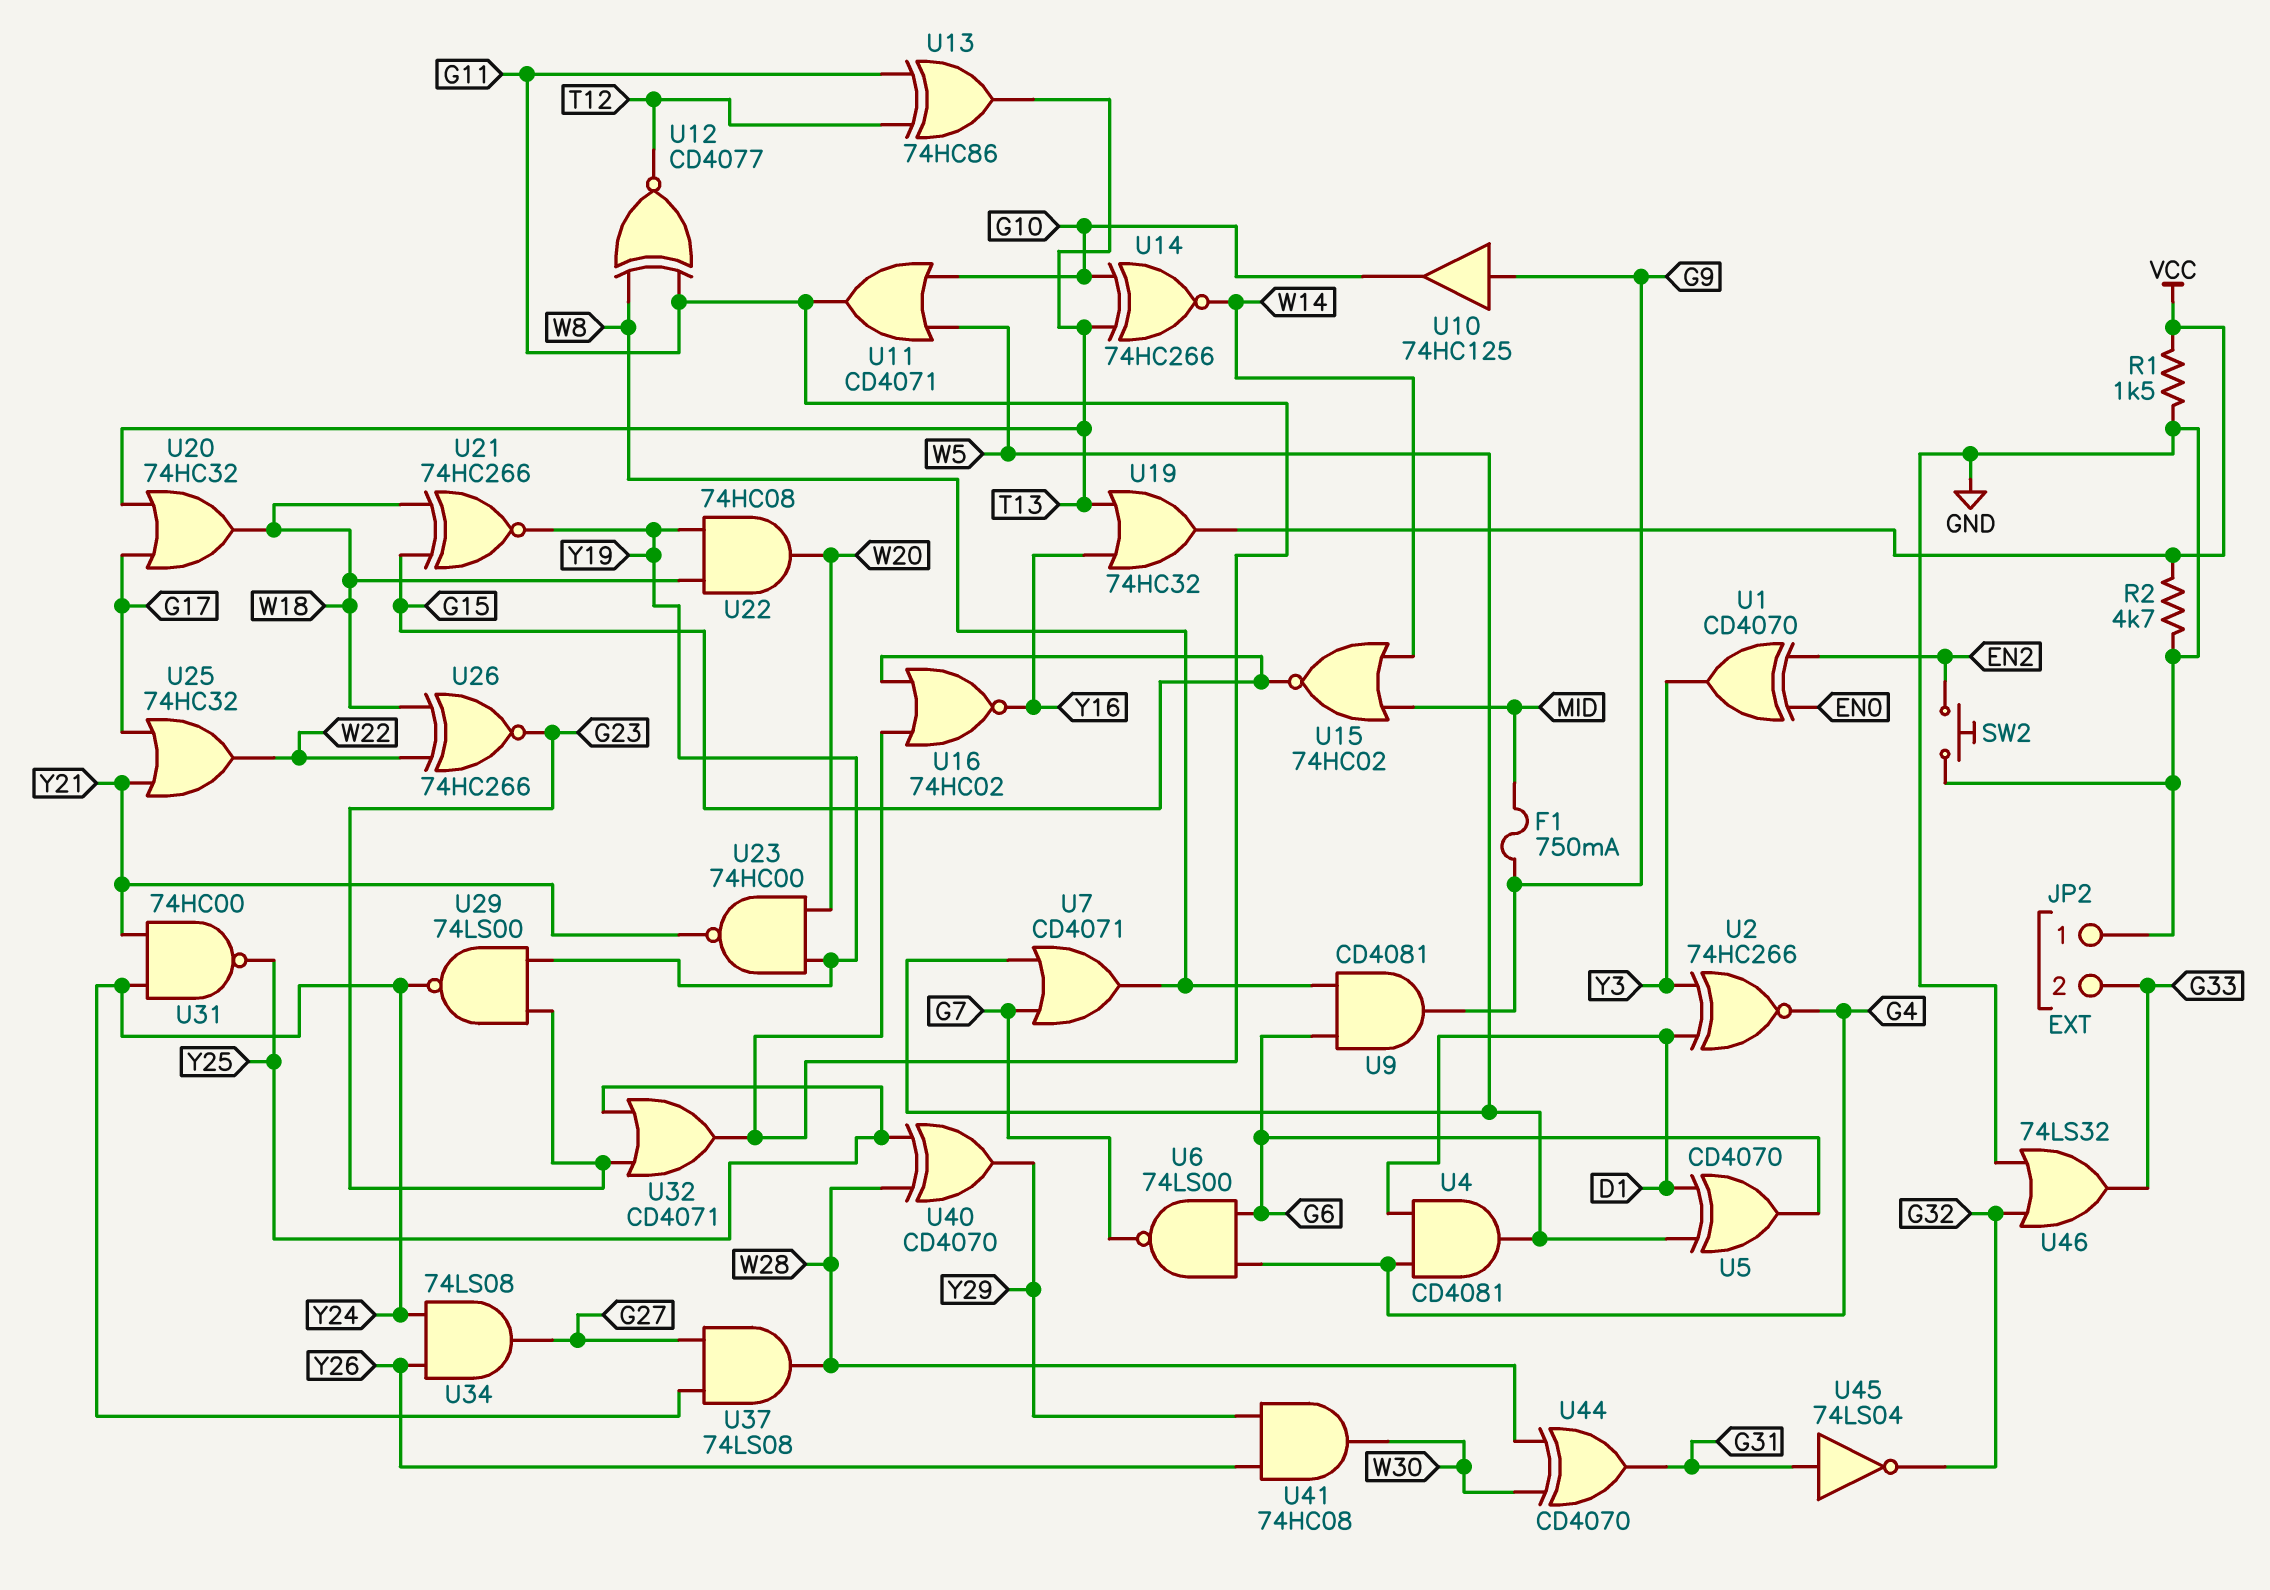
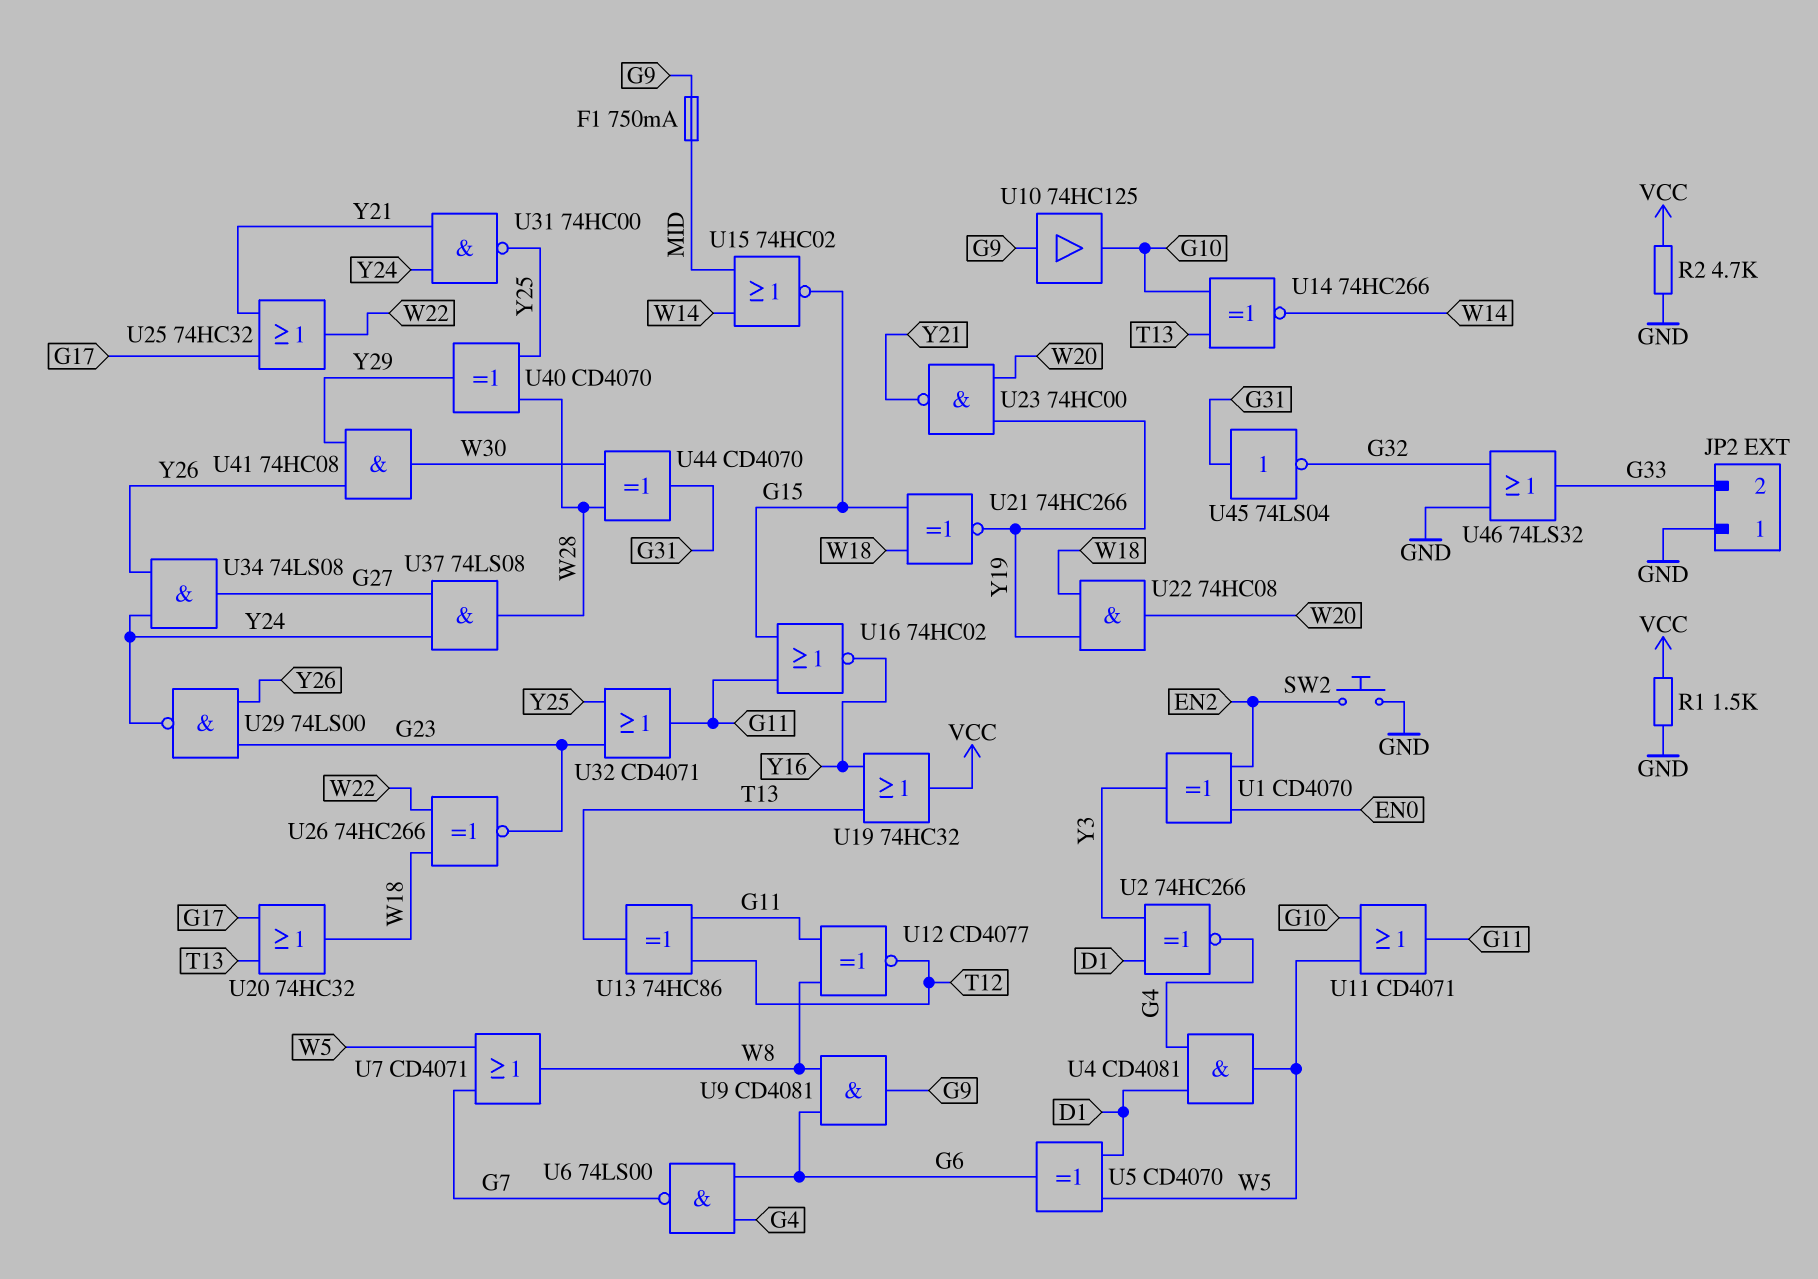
U29: NAND 74LS00 (in G23, in Y19, out Y24) -> NAND 74LS00 (in G23, in Y26, out Y24)

